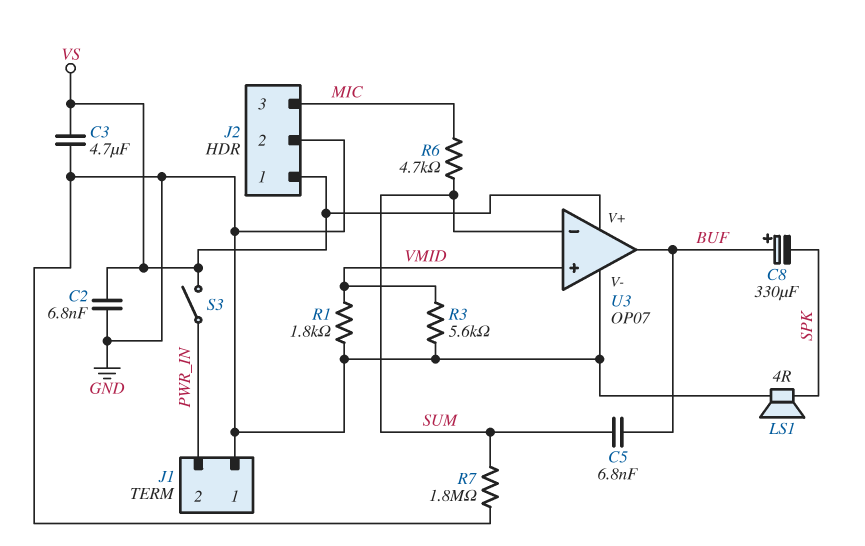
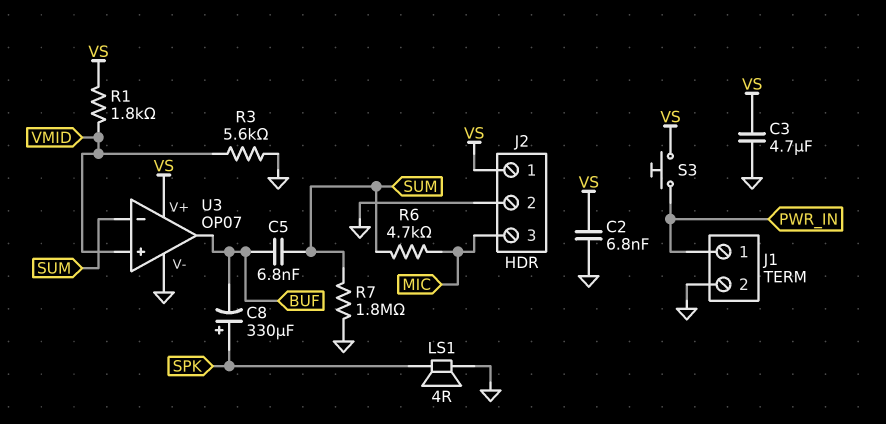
C8: 330uF (plus BUF, minus SPK) -> 330uF (plus SPK, minus BUF)
J1 pin 1: GND -> PWR_IN
J1 pin 2: PWR_IN -> GND
R1: 1.8k (GND, VMID) -> 1.8k (VMID, VS)
S3: switch (PWR_IN, VS) -> button (PWR_IN, VS)

